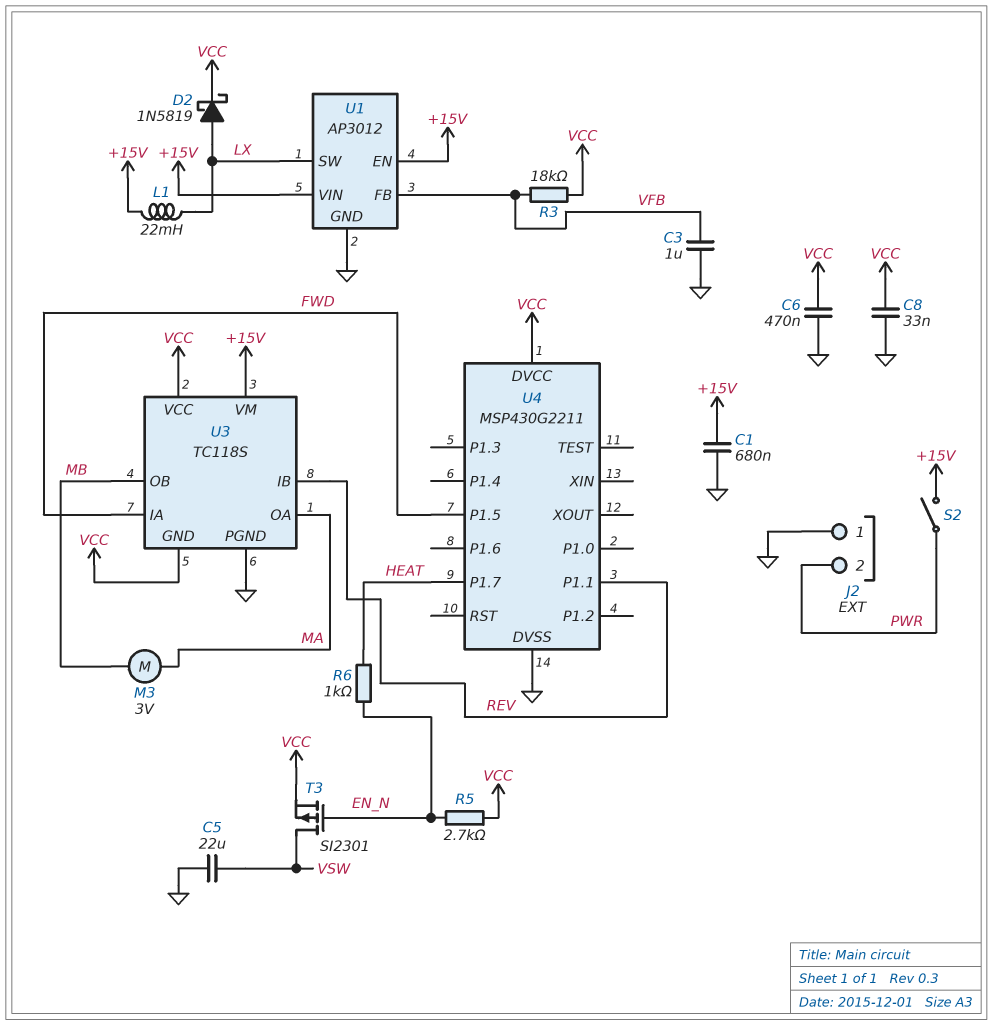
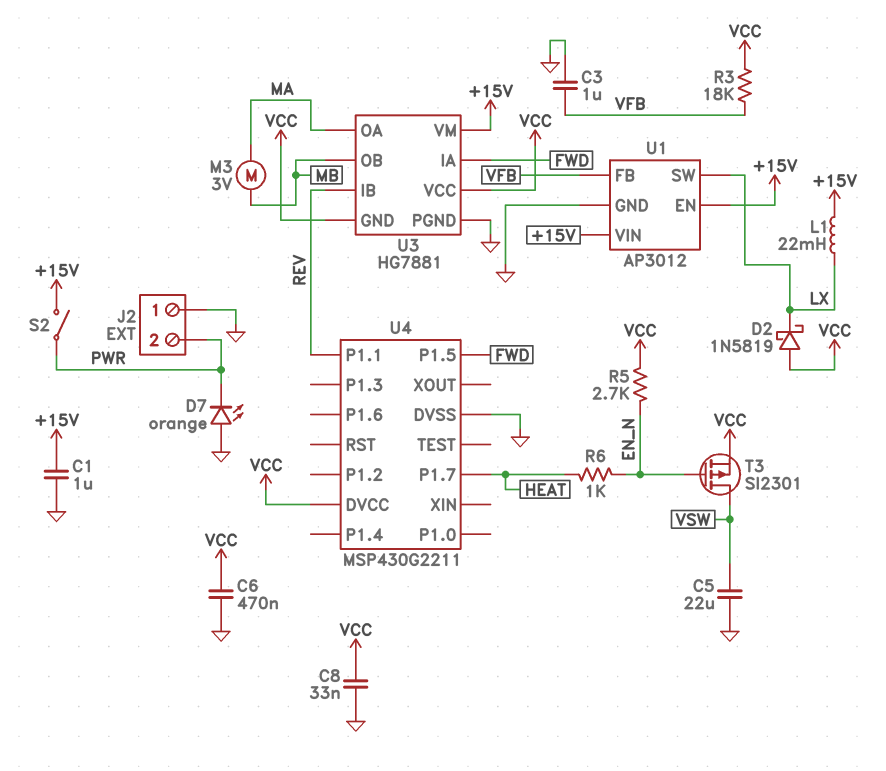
C1: 680nF (+15V, GND) -> 1uF (+15V, GND)
D2: schottky 1N5819 (A LX, K VCC) -> schottky 1N5819 (A VCC, K LX)
D7: none -> LED orange (A GND, K PWR)
U3: TC118S -> HG7881

